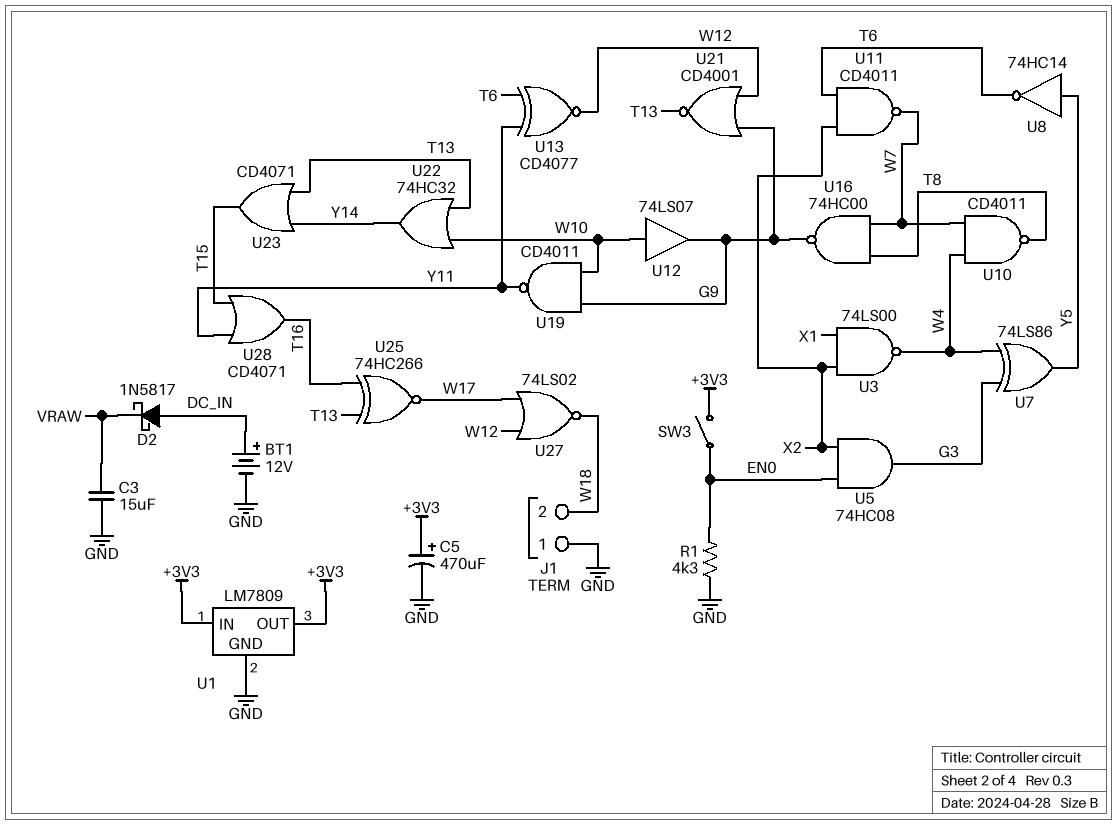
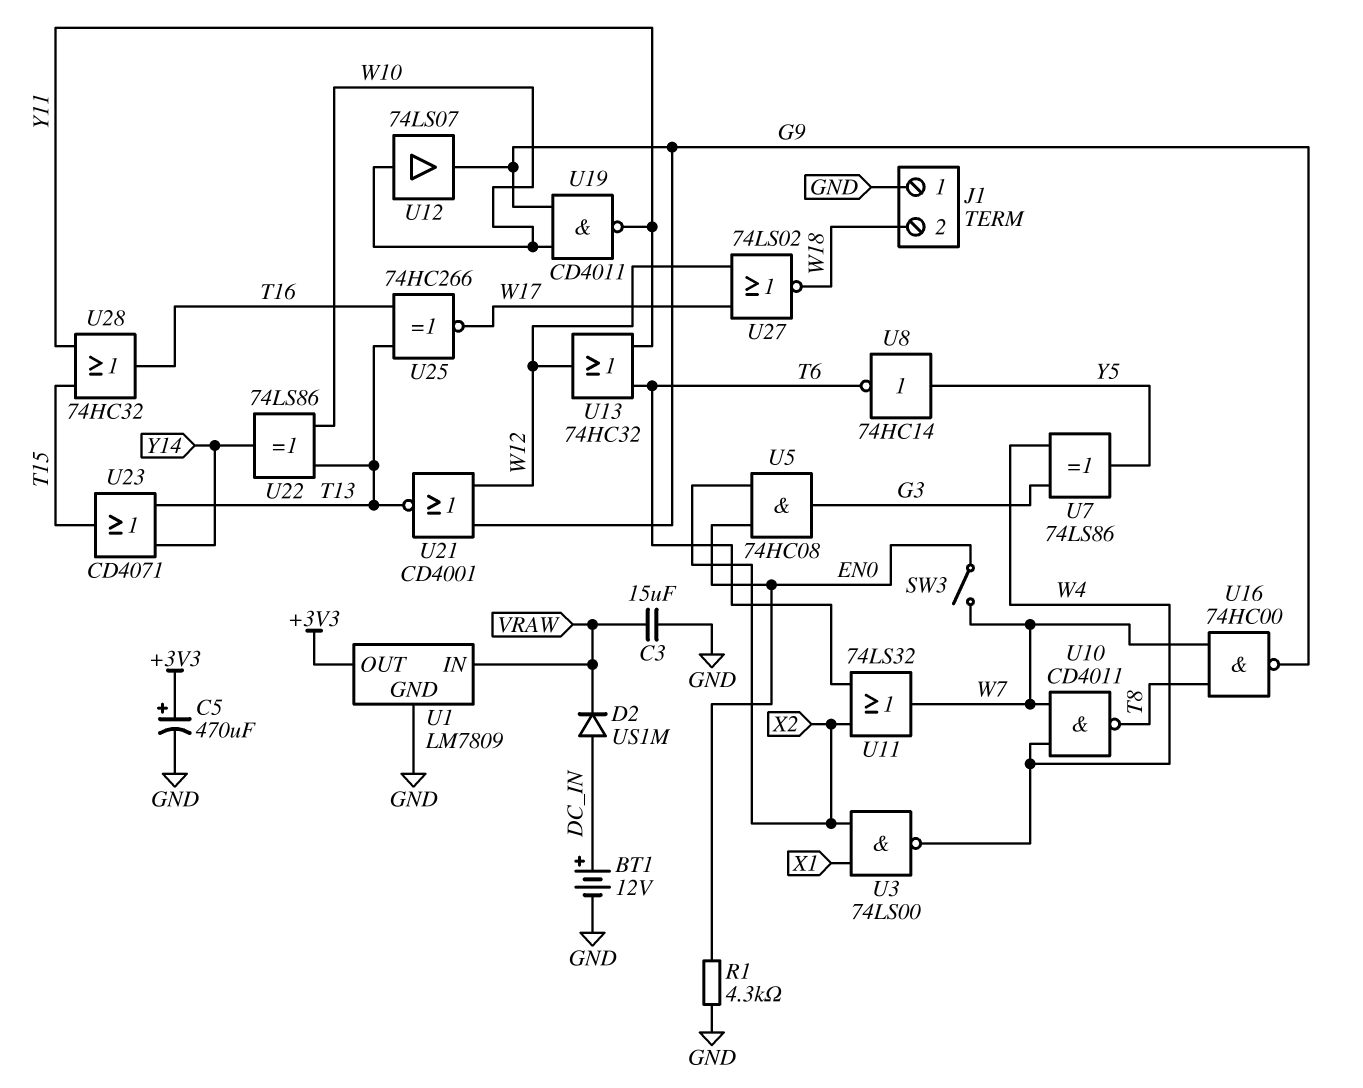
D2: schottky 1N5817 (A DC_IN, K VRAW) -> diode US1M (A DC_IN, K VRAW)
SW3: switch (+3V3, EN0) -> switch (EN0, W7)
U1 pin IN: +3V3 -> VRAW
U11: NAND CD4011 (in T6, in X2, out W7) -> OR 74LS32 (in T6, in X2, out W7)
U13: XNOR CD4077 (in T6, in Y11, out W12) -> OR 74HC32 (in T6, in Y11, out W12)
U22: OR 74HC32 (in T13, in W10, out Y14) -> XOR 74LS86 (in T13, in W10, out Y14)
U28: OR CD4071 (in T15, in Y11, out T16) -> OR 74HC32 (in T15, in Y11, out T16)

